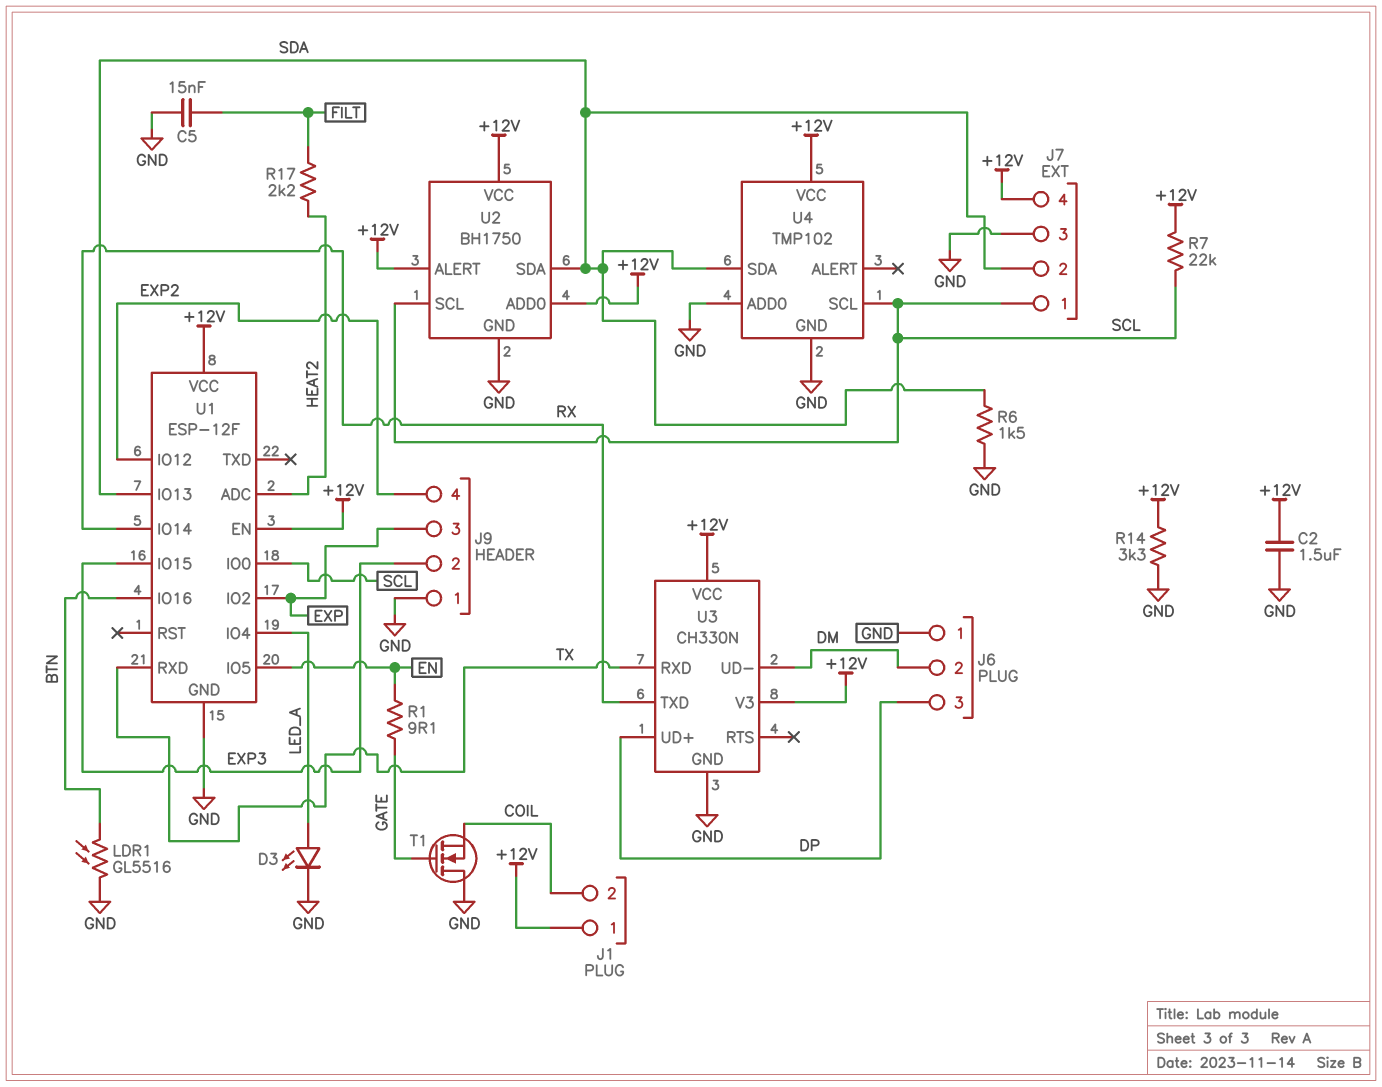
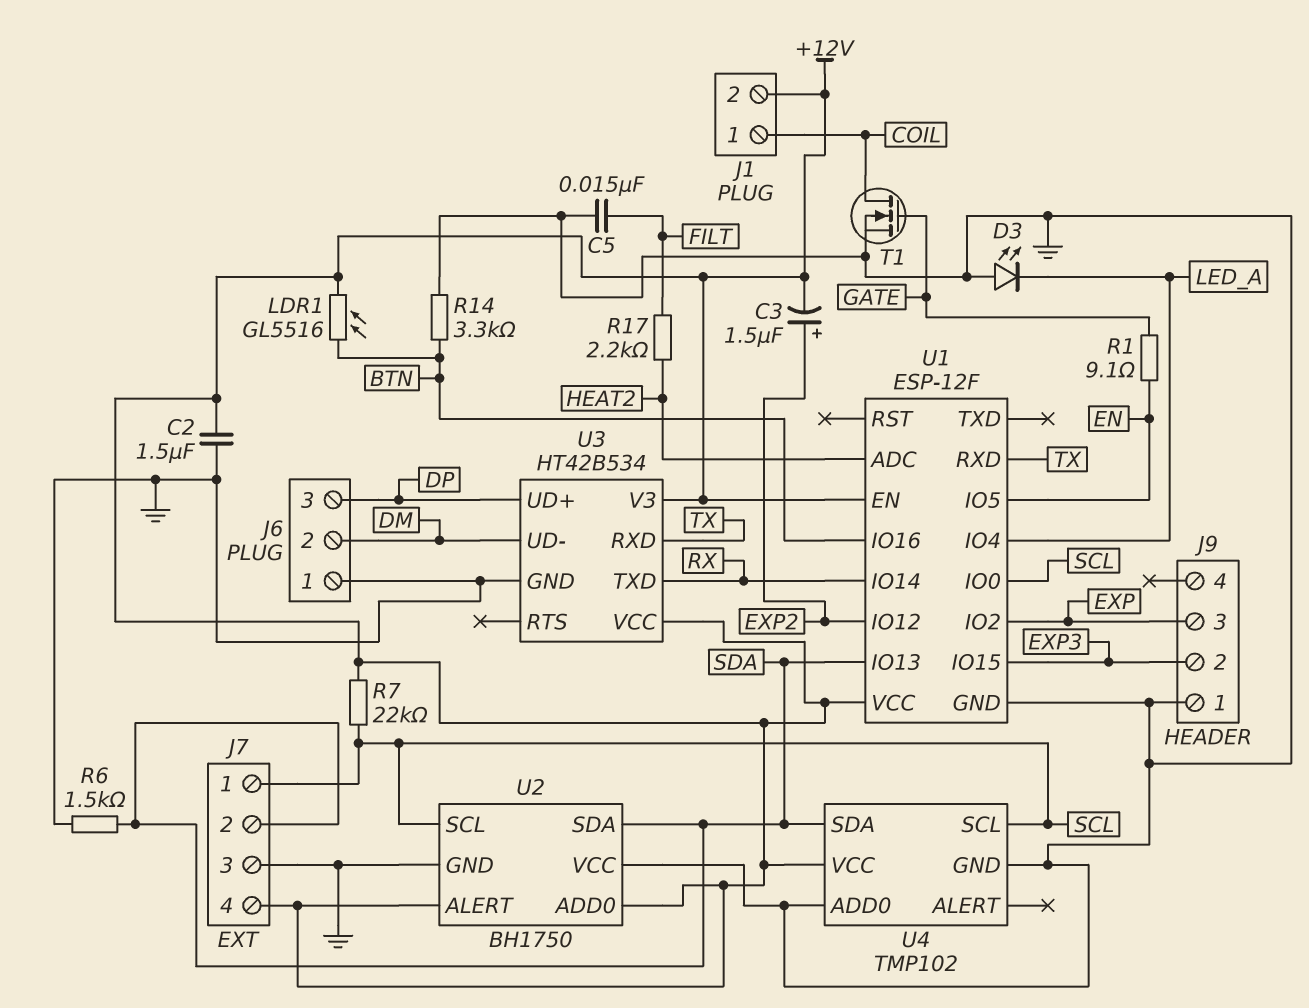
C3: none -> 1.5uF (plus EXP2, minus +12V)
D3: LED (A LED_A, K GND) -> LED (A GND, K LED_A)
J1 pin 1: +12V -> COIL
J1 pin 2: COIL -> +12V
J9 pin 4: EXP2 -> none
LDR1: GL5516 (BTN, GND) -> GL5516 (+12V, BTN)
R14: 3.3k (+12V, GND) -> 3.3k (BTN, GND)
T1: NMOS (G GATE, D GND, S COIL) -> NMOS (G GATE, D COIL, S GND)
U2 pin VCC: +12V -> GND
U3: CH330N -> HT42B534

